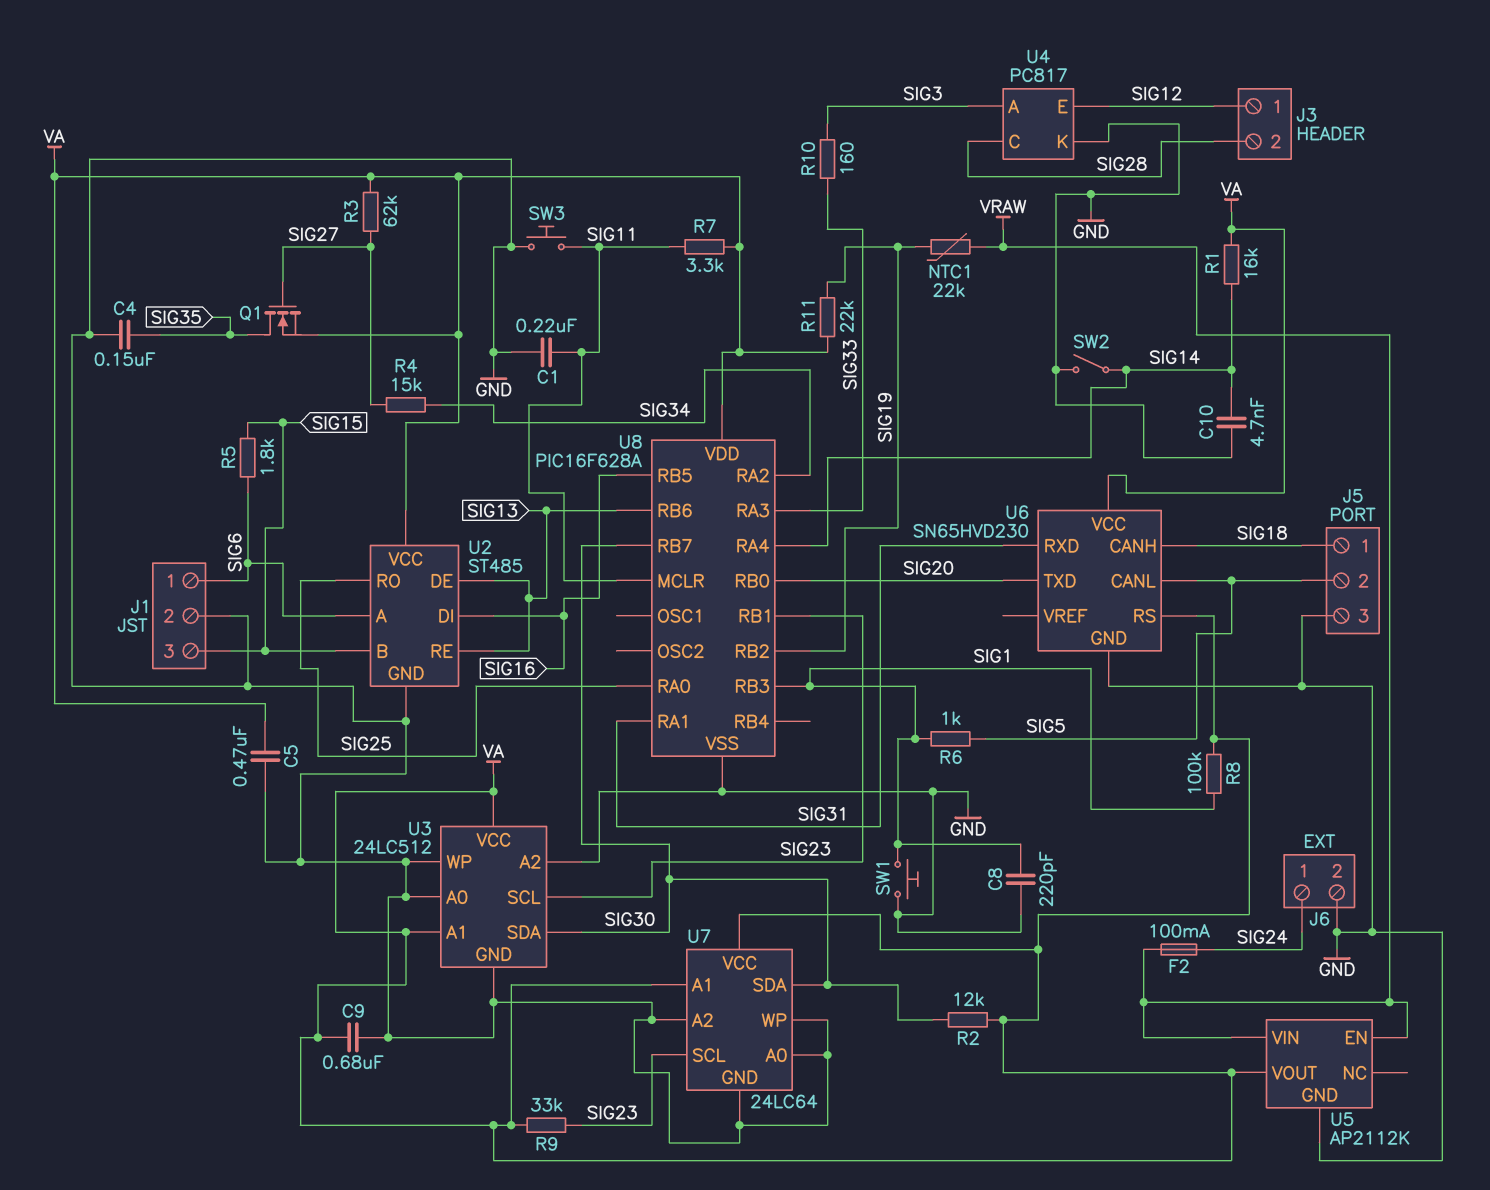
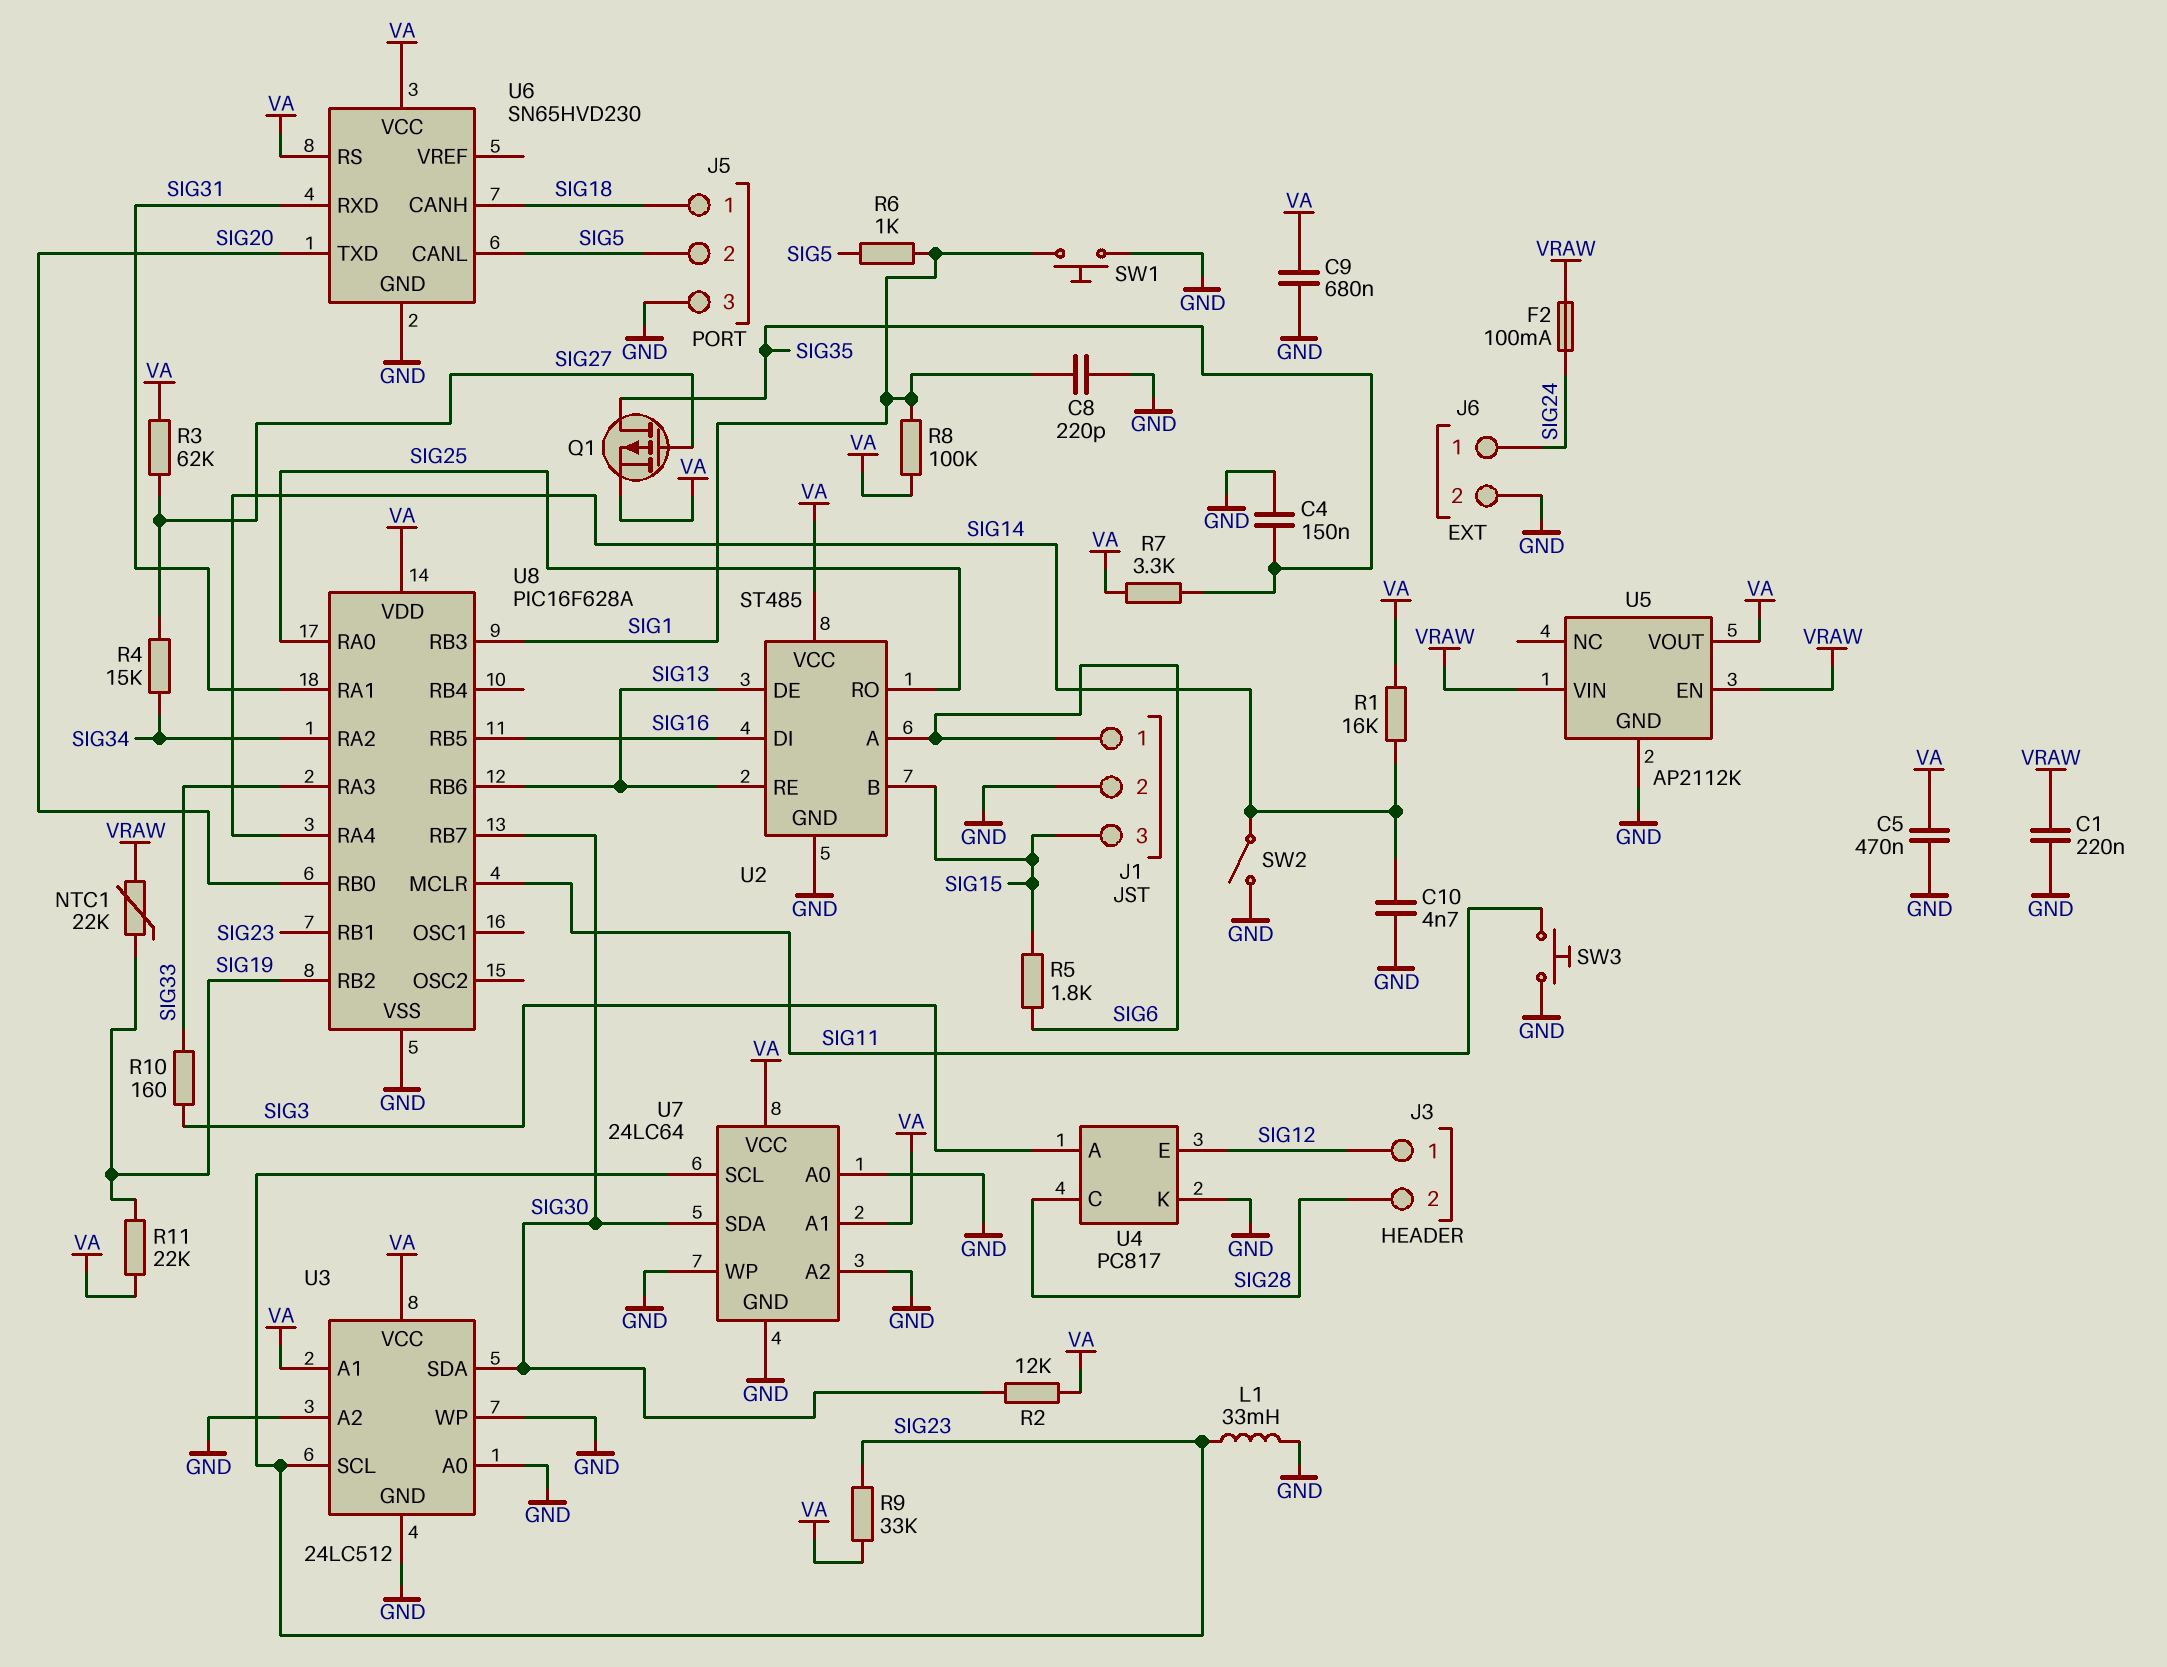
C1: 220nF (GND, SIG11) -> 220nF (GND, VRAW)
L1: none -> 33mH (GND, SIG23)
Q1: NMOS (G SIG27, D SIG35, S VA) -> PMOS (G SIG27, D SIG35, S VA)
R7: 3.3k (SIG11, VA) -> 3.3k (SIG35, VA)

